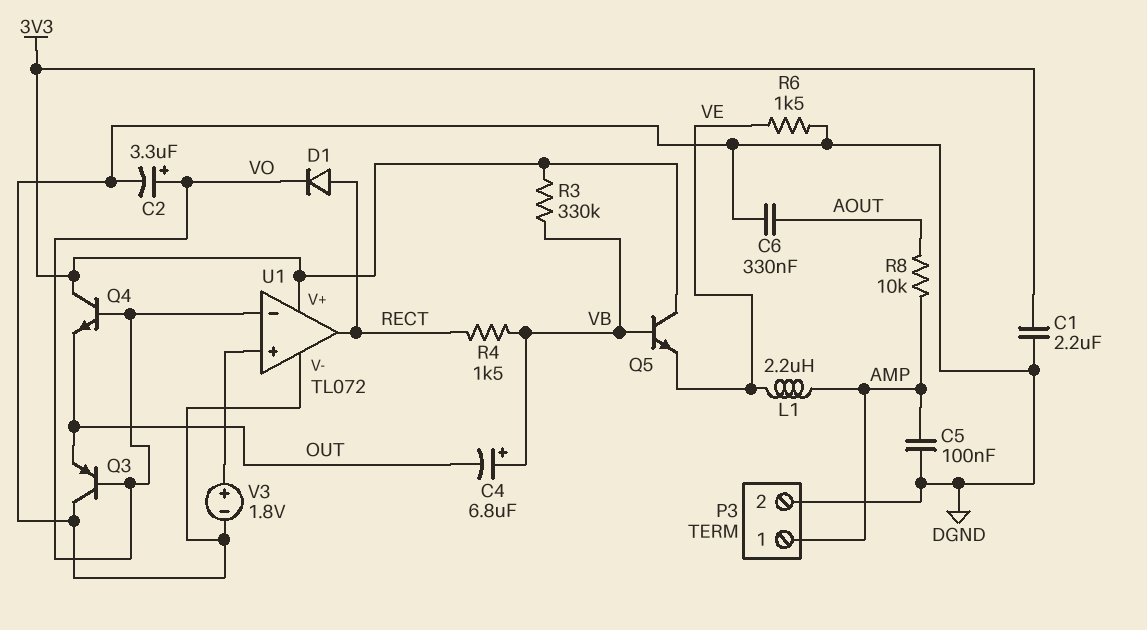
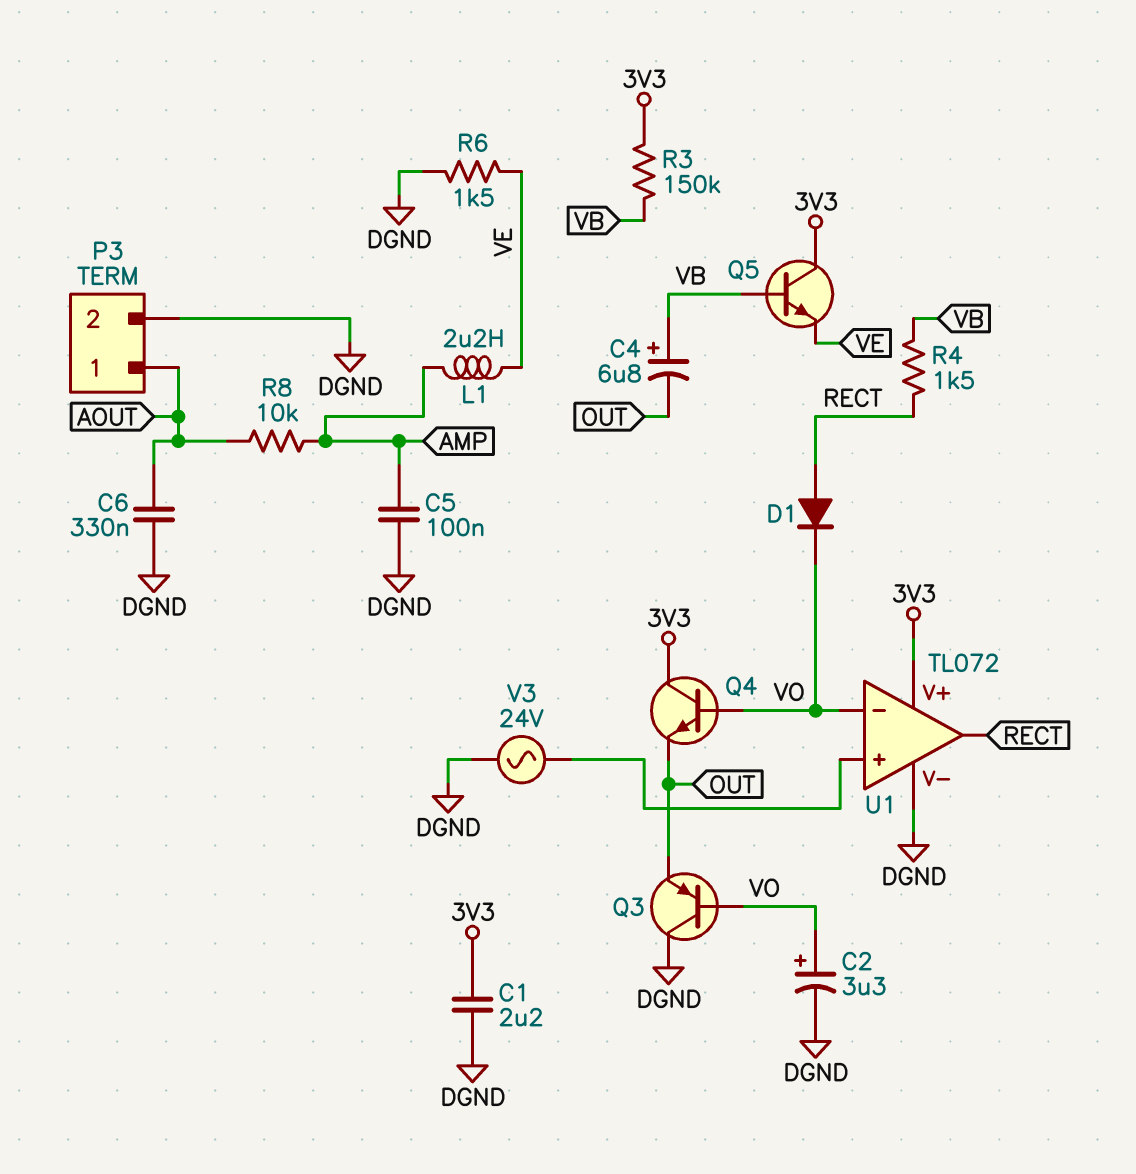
P3 pin 1: AMP -> AOUT
R3: 330k (3V3, VB) -> 150k (3V3, VB)
V3: 1.8V (plus U1/in+, minus DGND) -> AC 24V (DGND, U1/in+)

